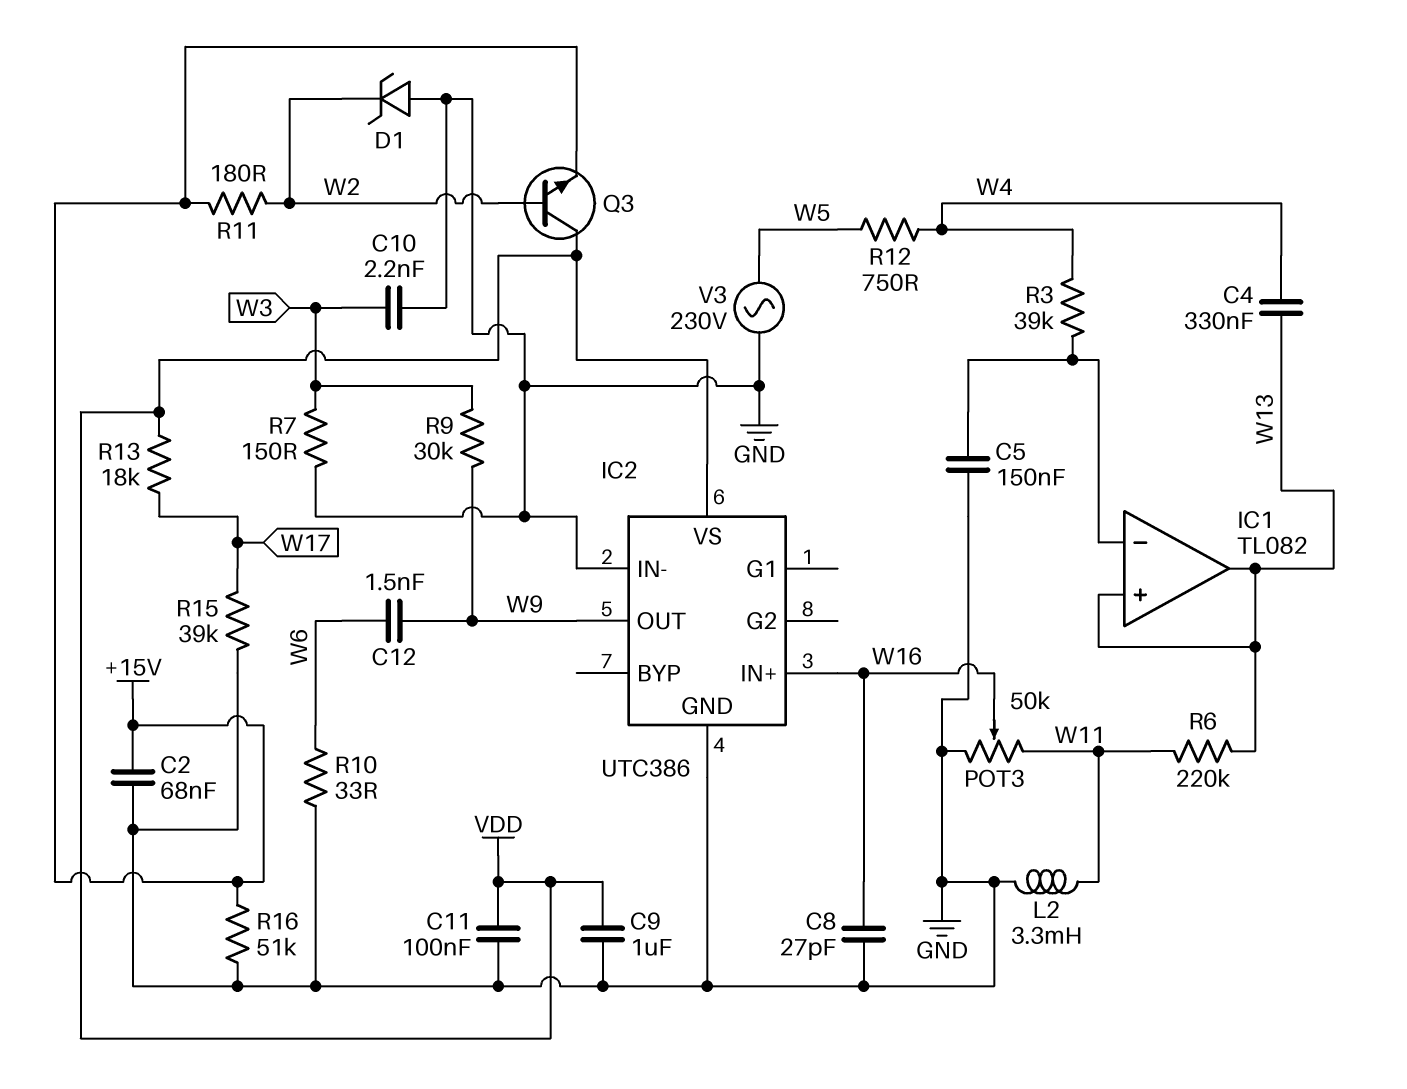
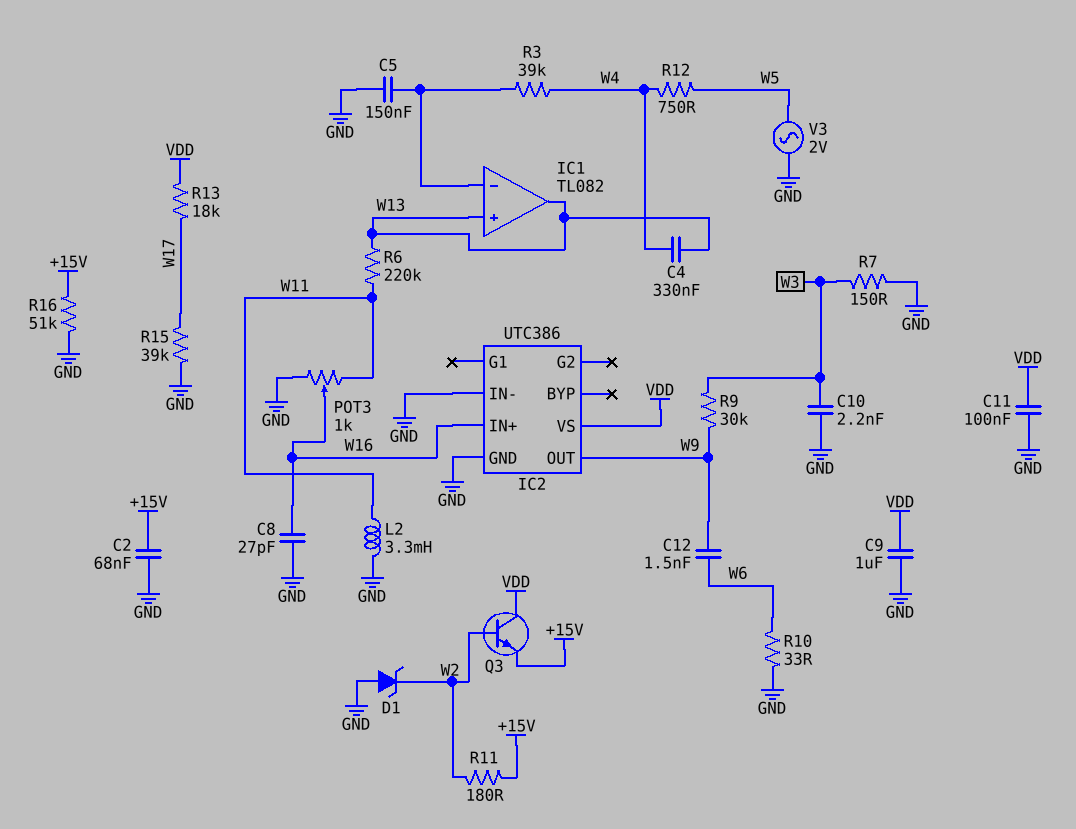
POT3: 50k (GND, W11, wiper W16) -> 1k (GND, W11, wiper W16)
V3: AC 230V (GND, W5) -> AC 2V (GND, W5)

